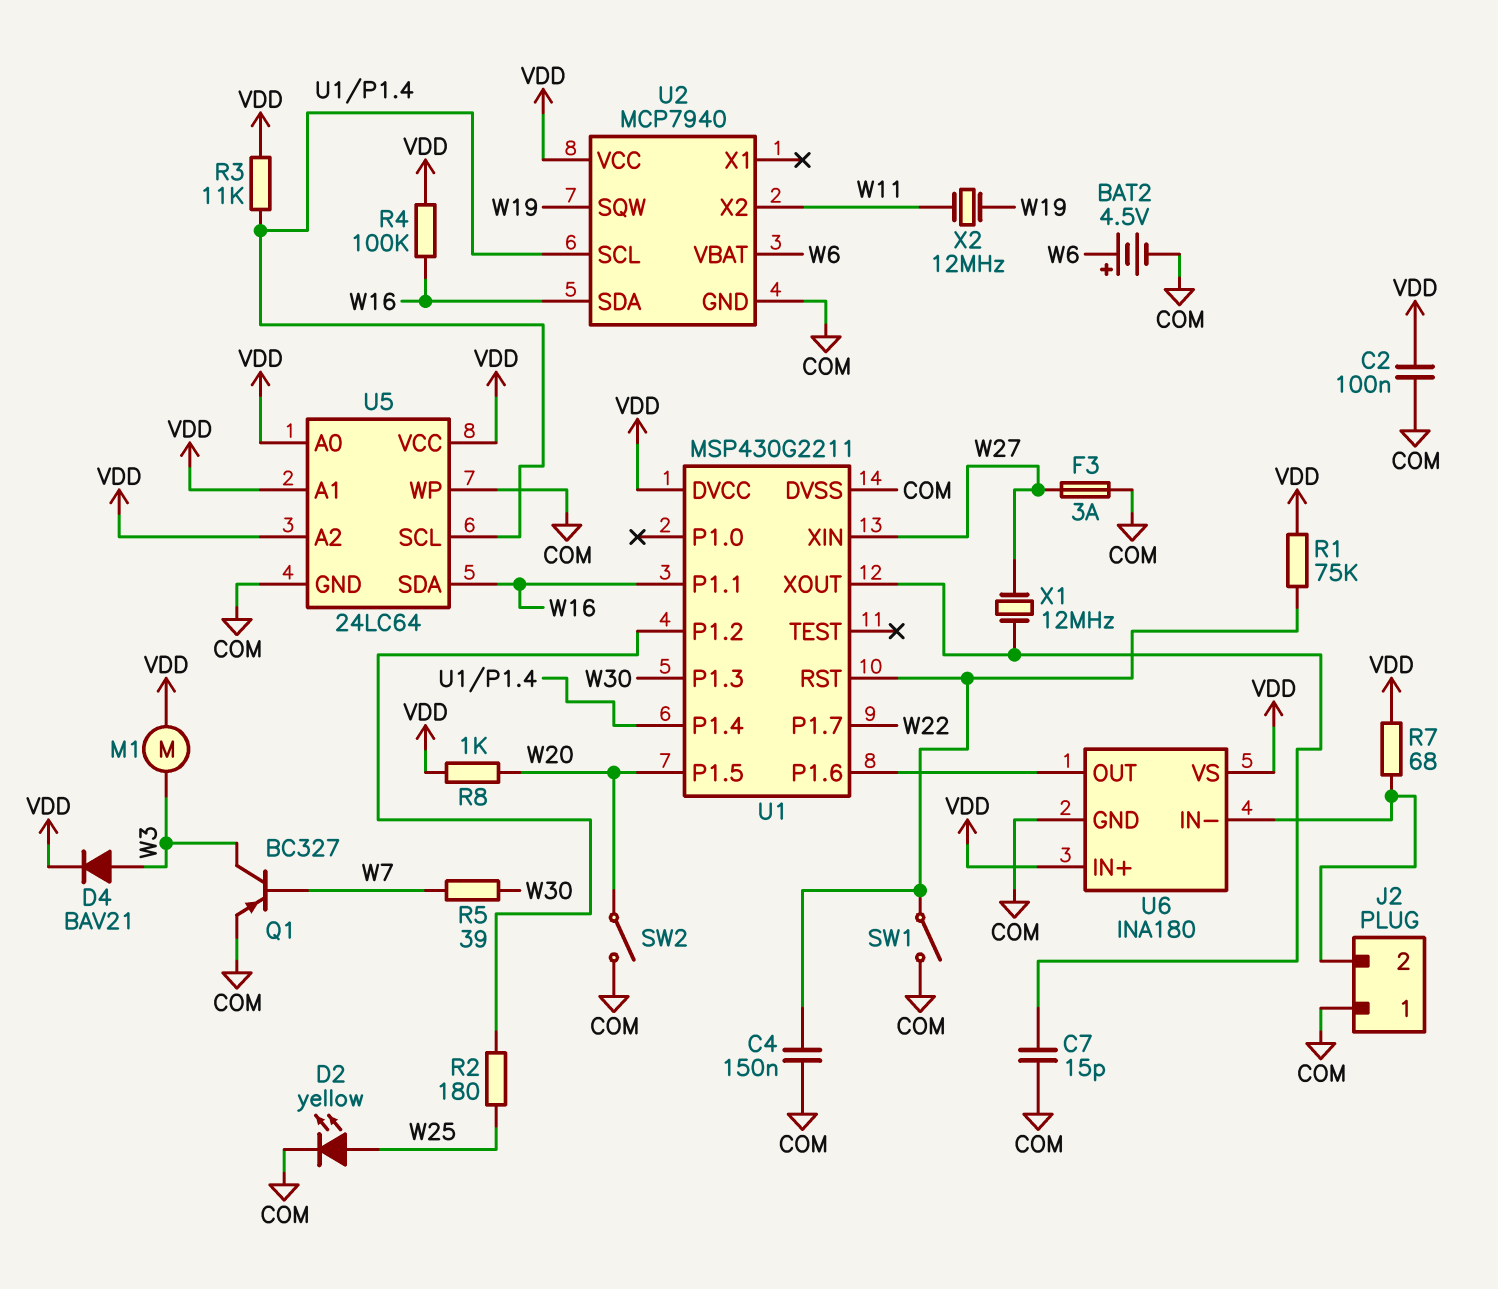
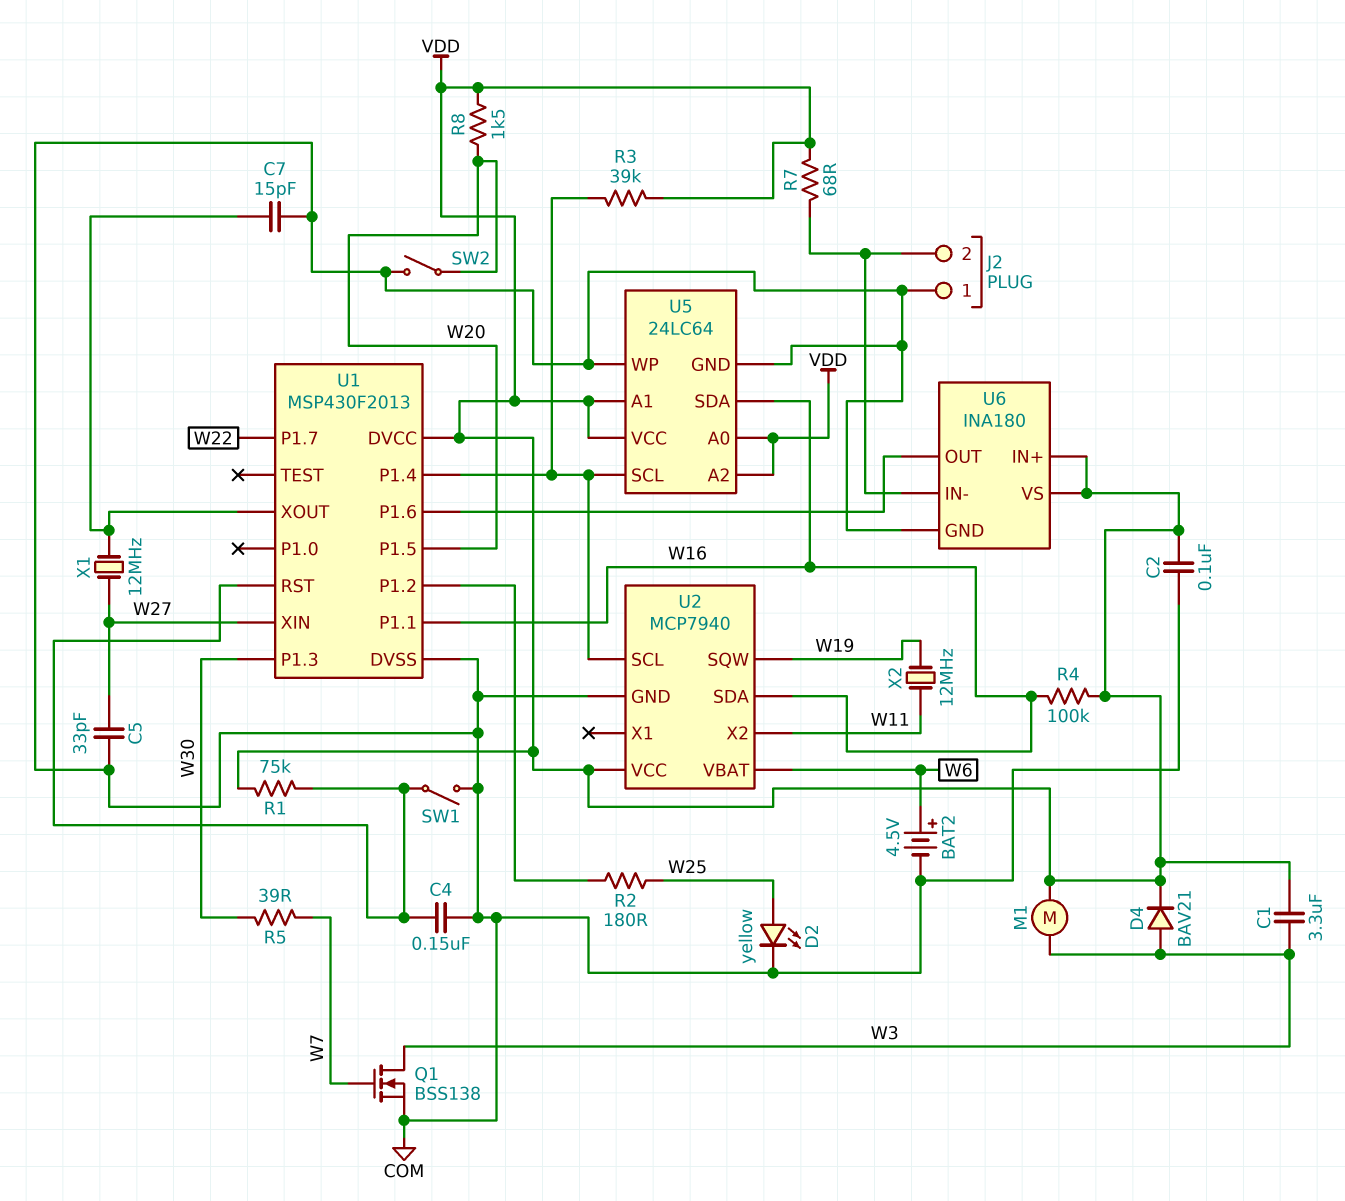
C1: none -> 3.3uF (VDD, W3)
C5: none -> 33pF (COM, W27)
F3: 3A (COM, W27) -> none
Q1: PNP BC327 (B W7, C W3, E COM) -> NMOS BSS138 (G W7, D W3, S COM)
R3: 11k (U1/P1.4, VDD) -> 39k (U1/P1.4, VDD)
R8: 1k (VDD, W20) -> 1.5k (VDD, W20)
U1: MSP430G2211 -> MSP430F2013

